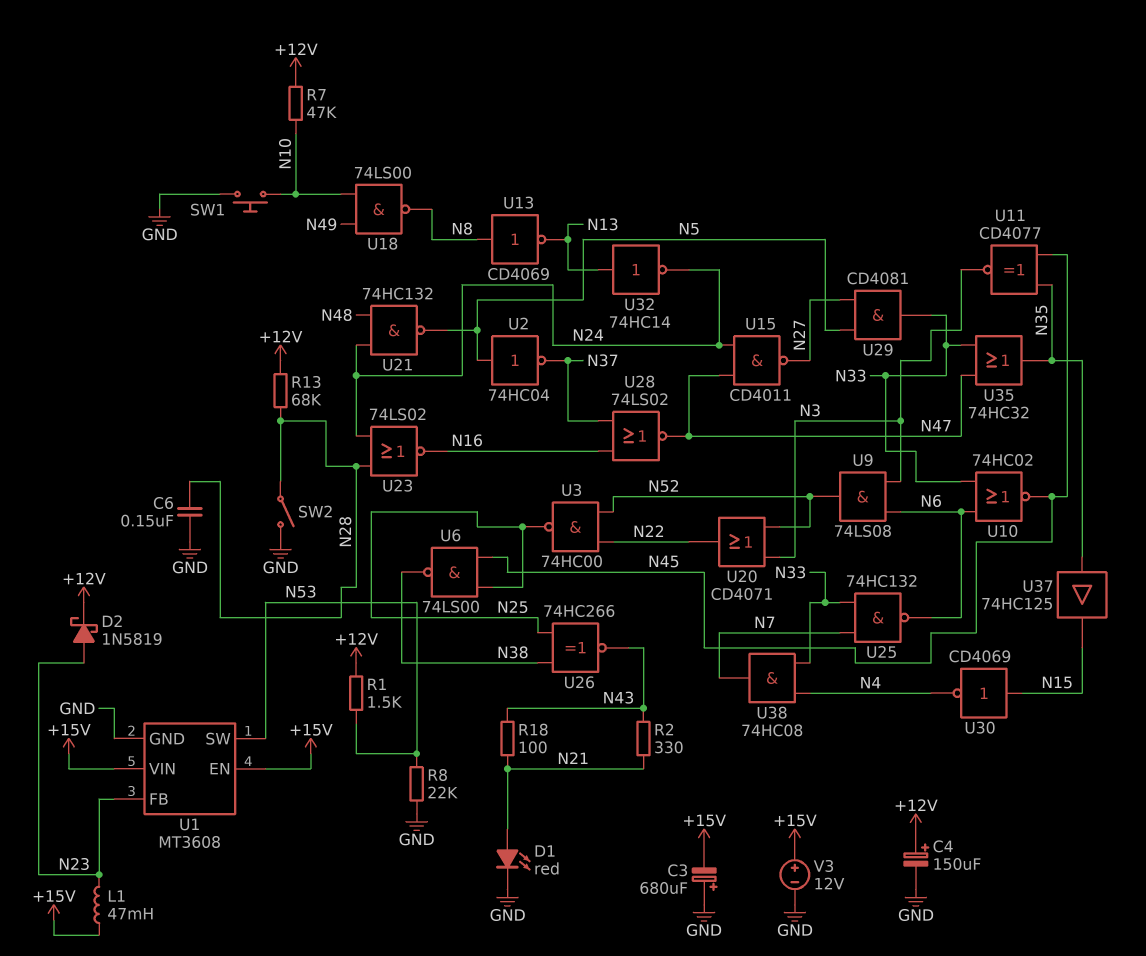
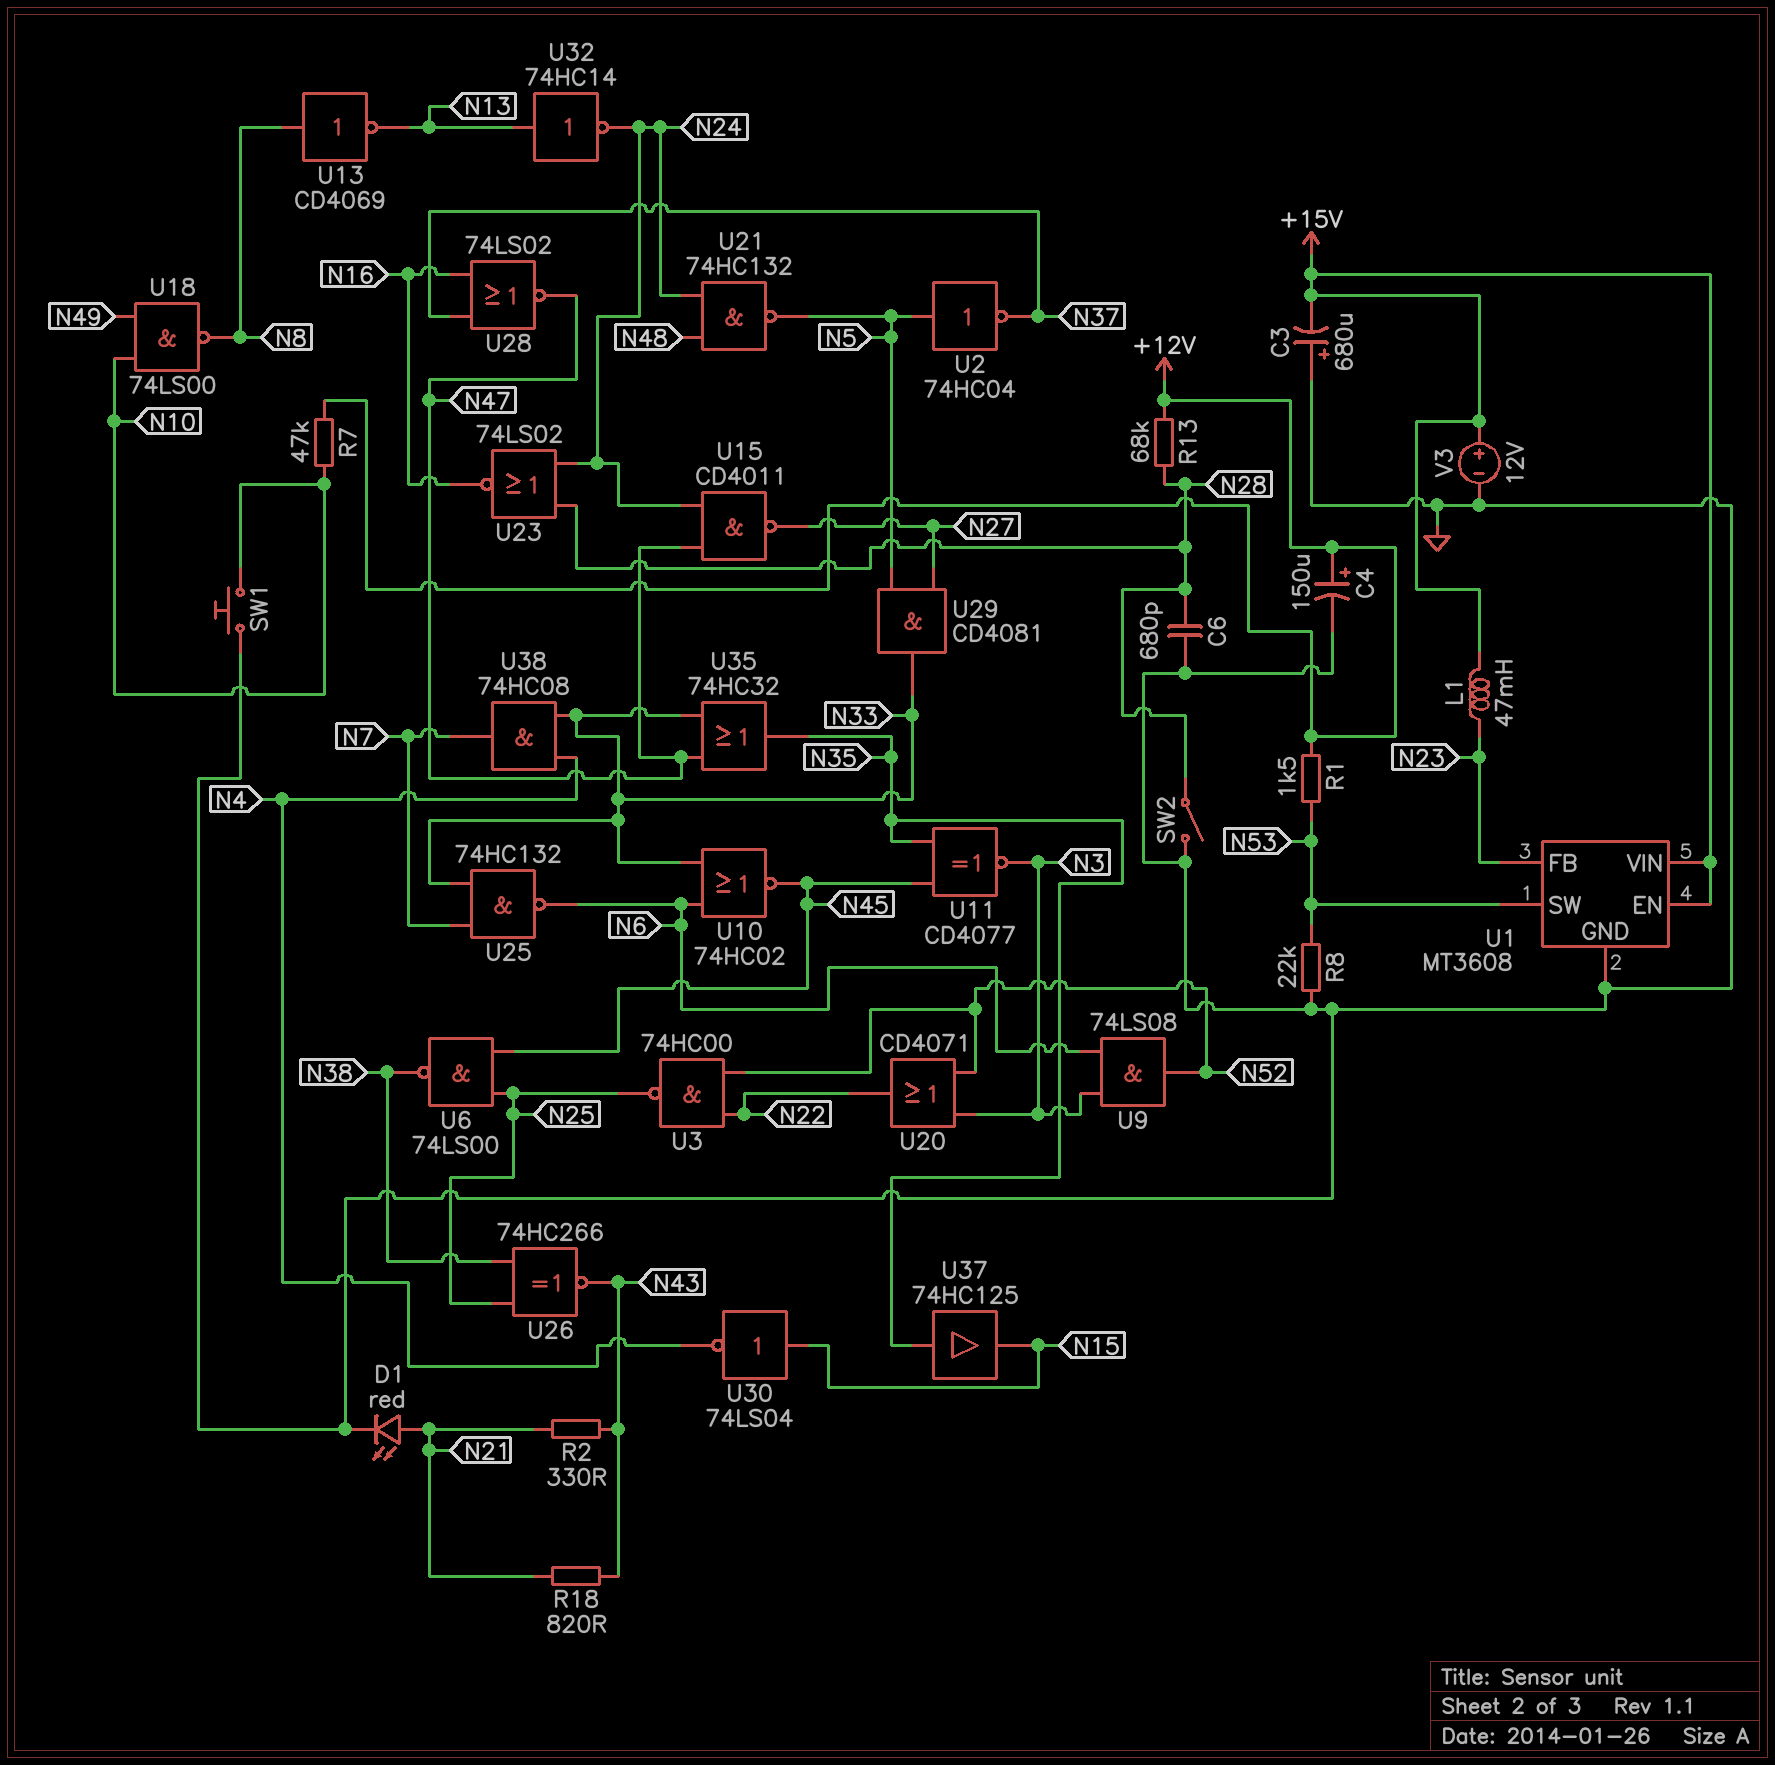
C6: 150nF (GND, N28) -> 680pF (GND, N28)
D2: schottky 1N5819 (A N23, K +12V) -> none
R18: 100 (N21, N43) -> 820 (N21, N43)
U30: NOT CD4069 (in N15, out N4) -> NOT 74LS04 (in N15, out N4)

